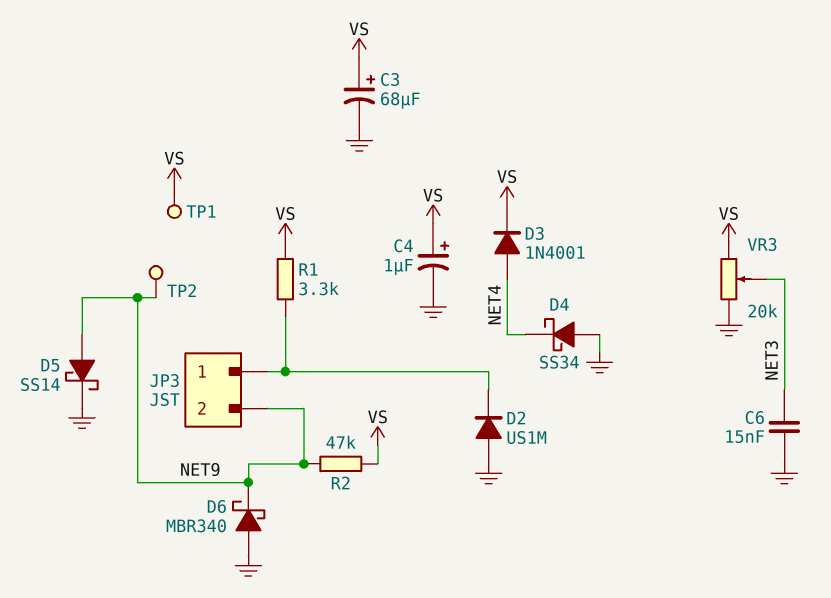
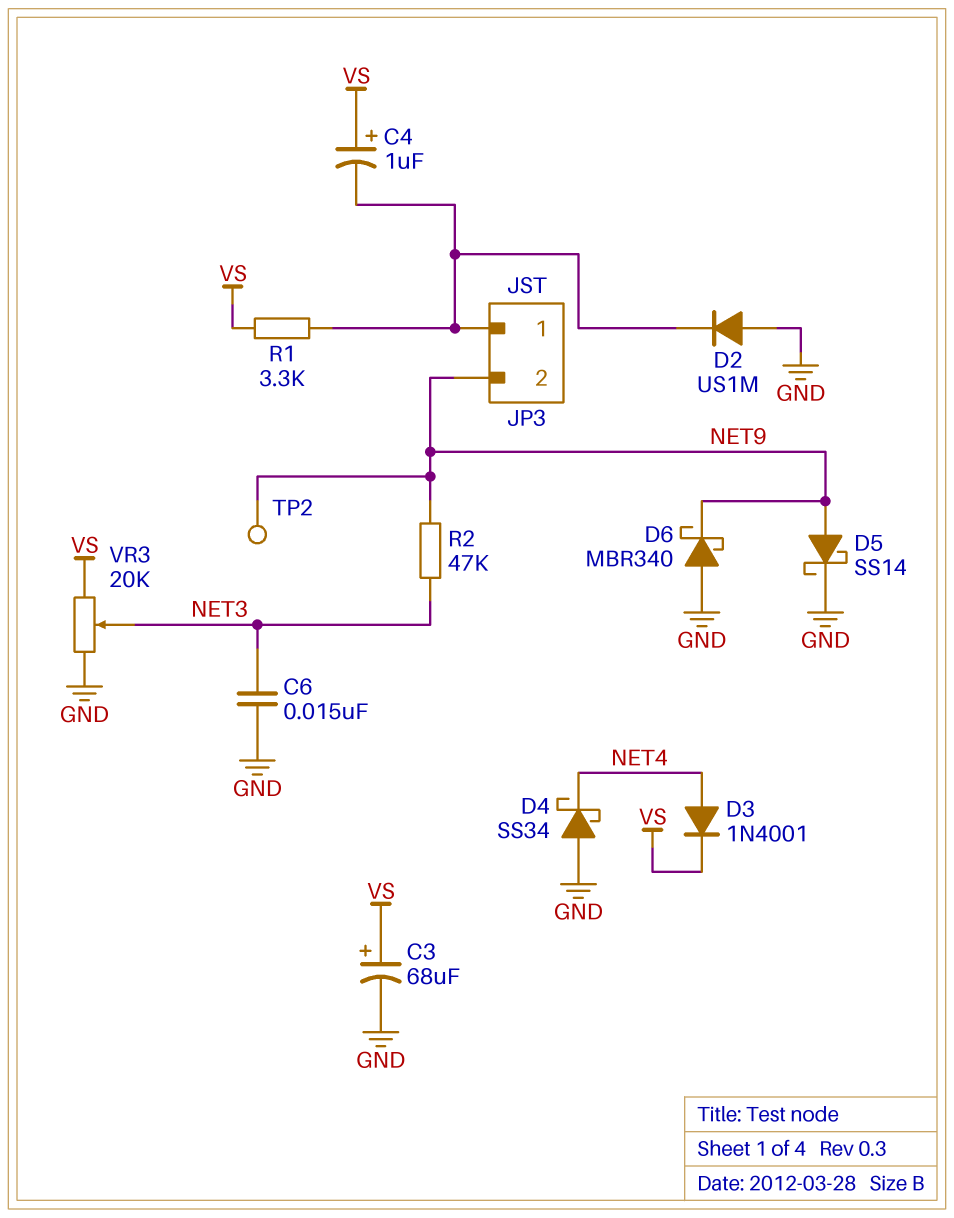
C4: 1uF (plus VS, minus GND) -> 1uF (plus VS, minus JP3/1)
R2: 47k (NET9, VS) -> 47k (NET3, NET9)
TP1: test point (VS) -> none

